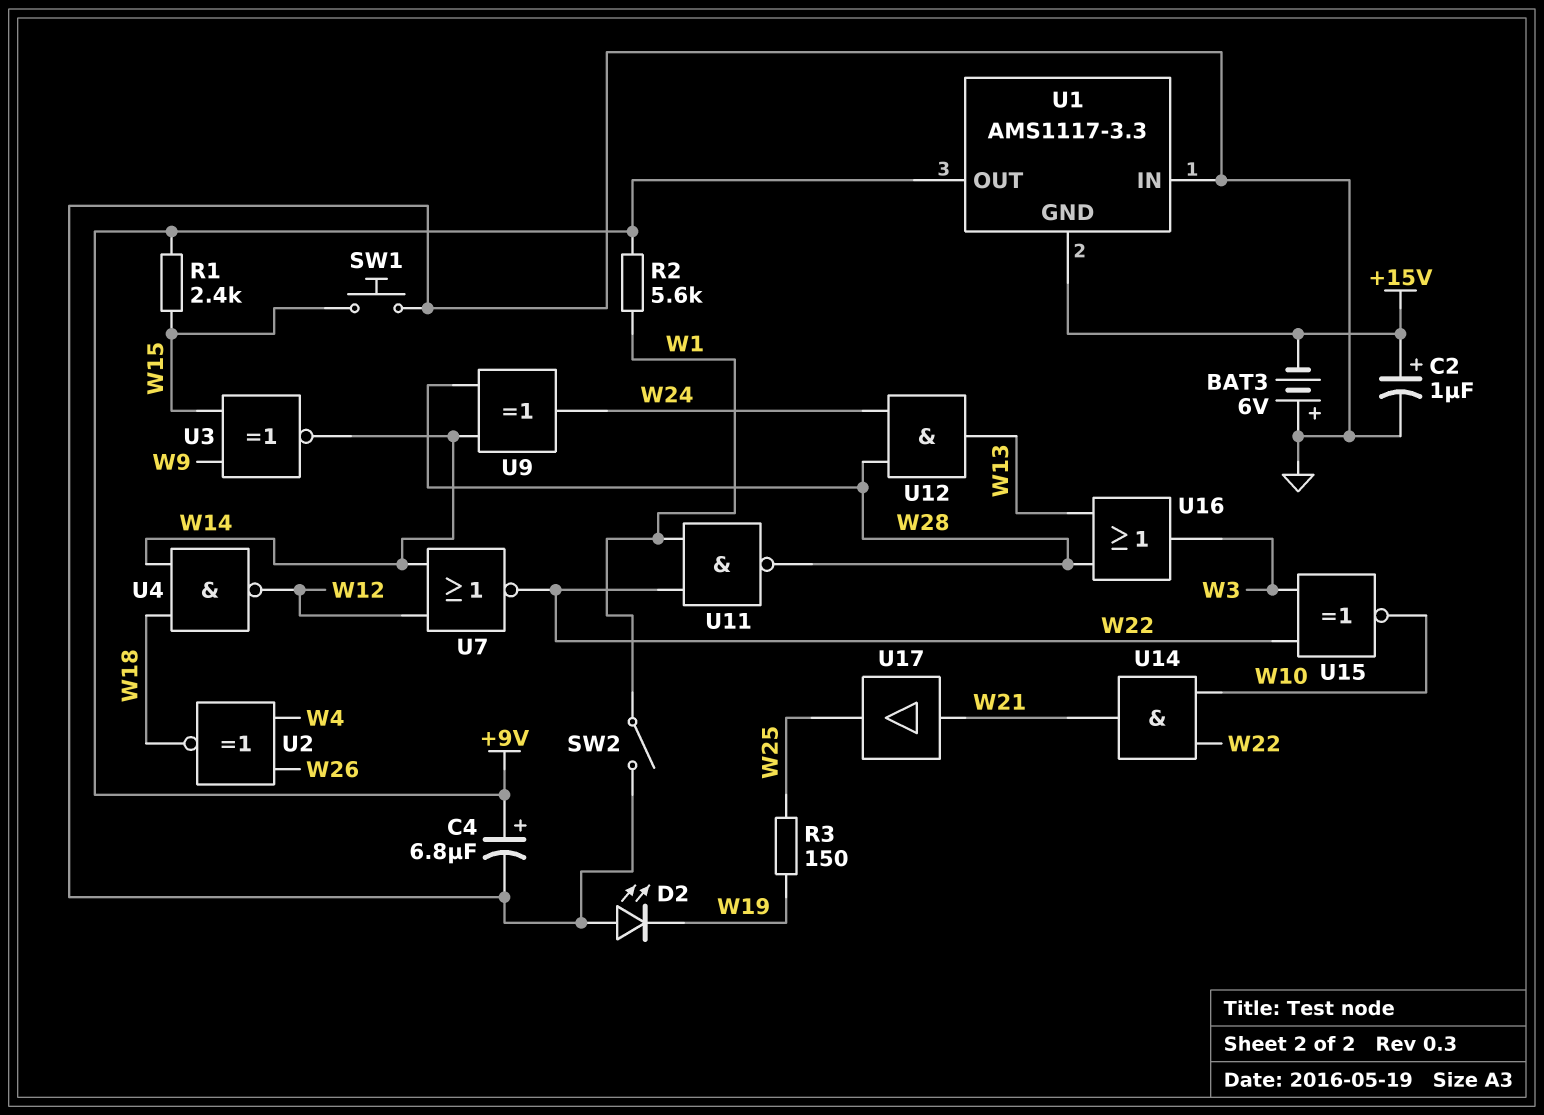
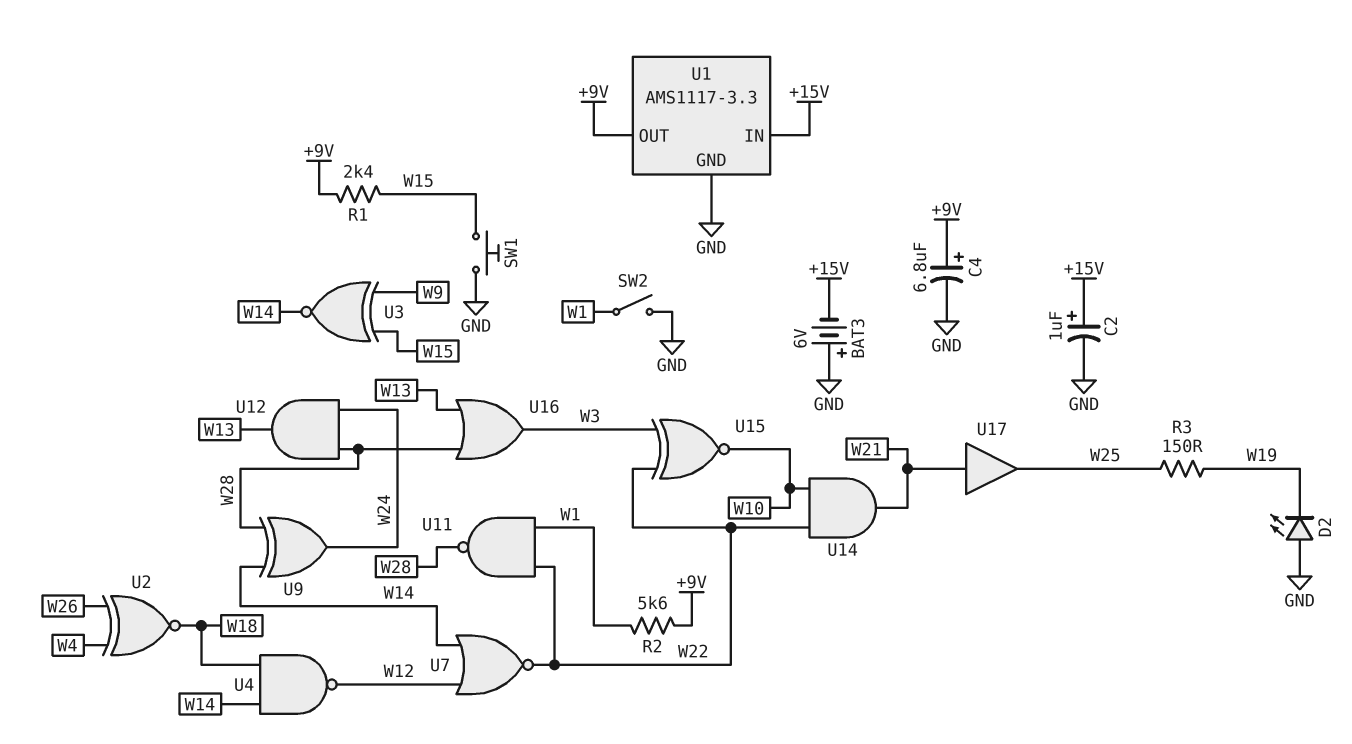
U1 pin GND: +15V -> GND
U1 pin IN: GND -> +15V

